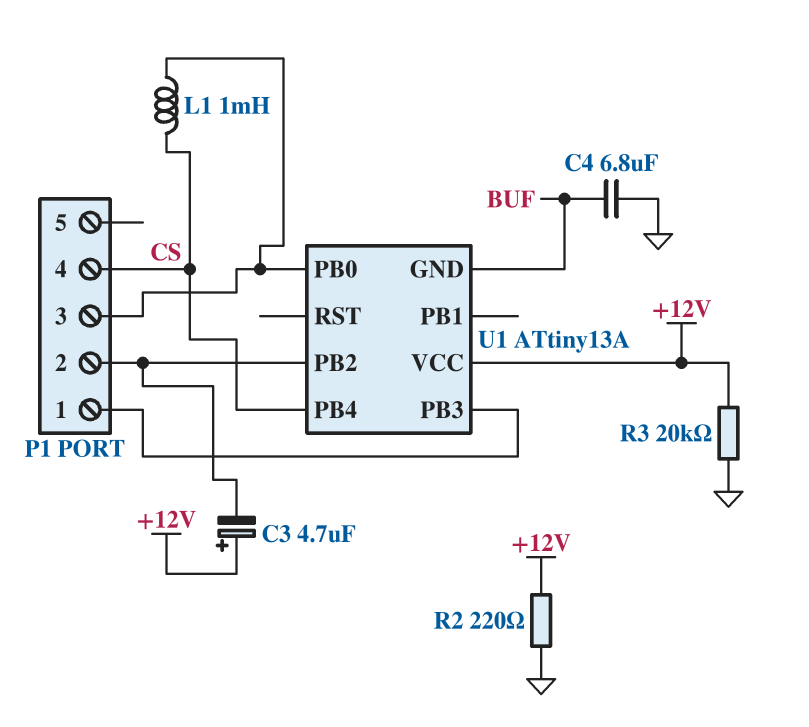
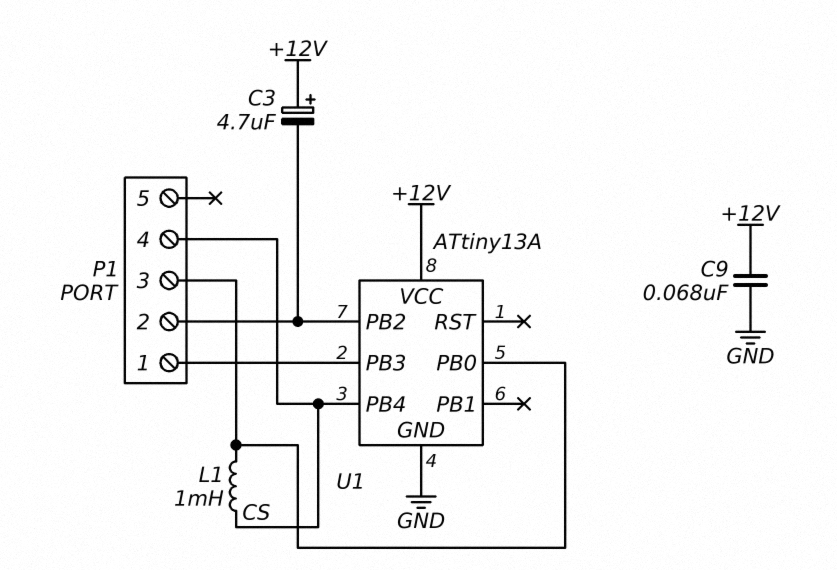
C4: 6.8uF (BUF, GND) -> none
C9: none -> 68nF (+12V, GND)
R2: 220 (+12V, GND) -> none
R3: 20k (+12V, GND) -> none
U1 pin GND: BUF -> GND

